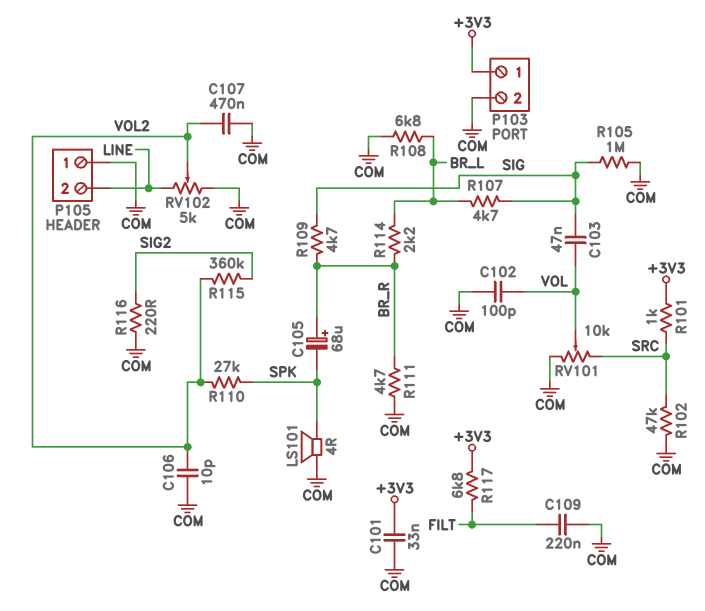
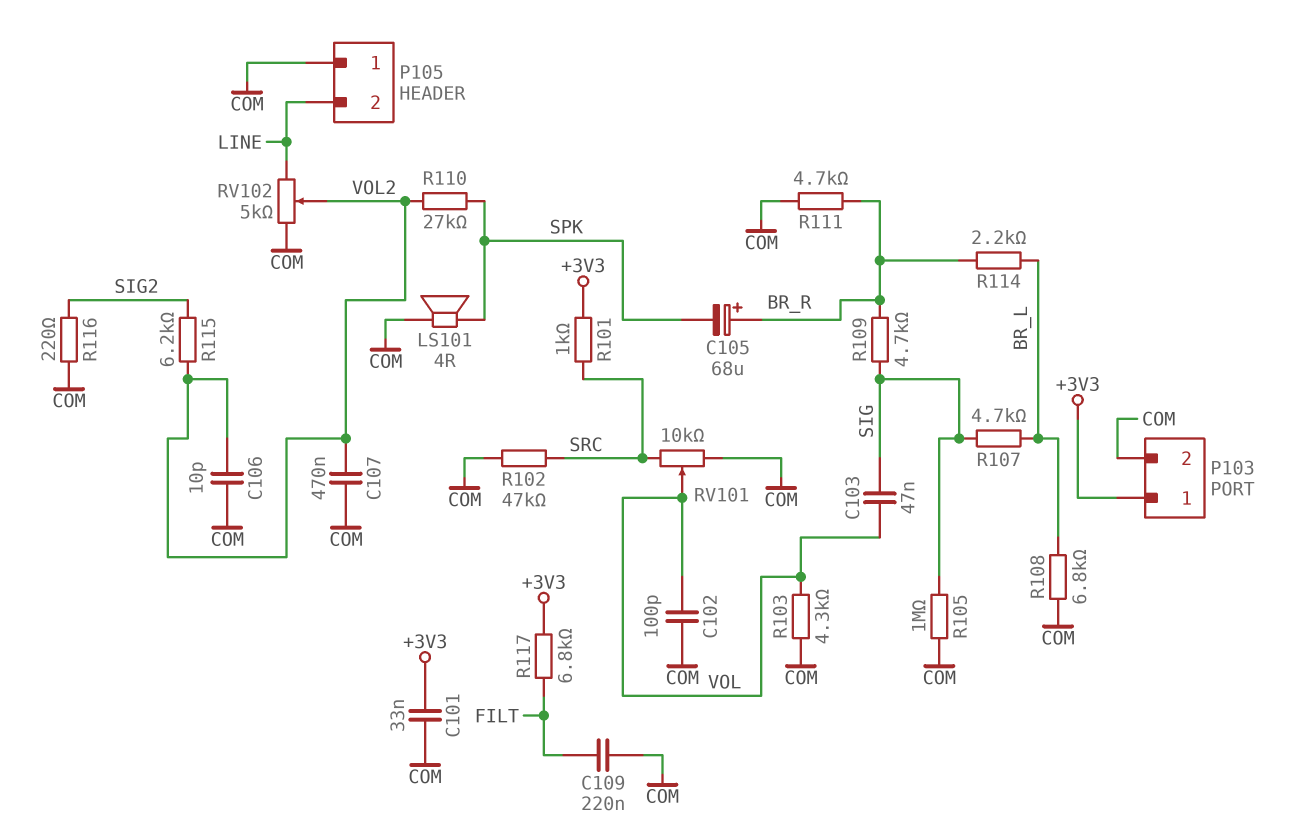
R103: none -> 4.3k (COM, VOL)
R115: 360k (SIG2, VOL2) -> 6.2k (SIG2, VOL2)

